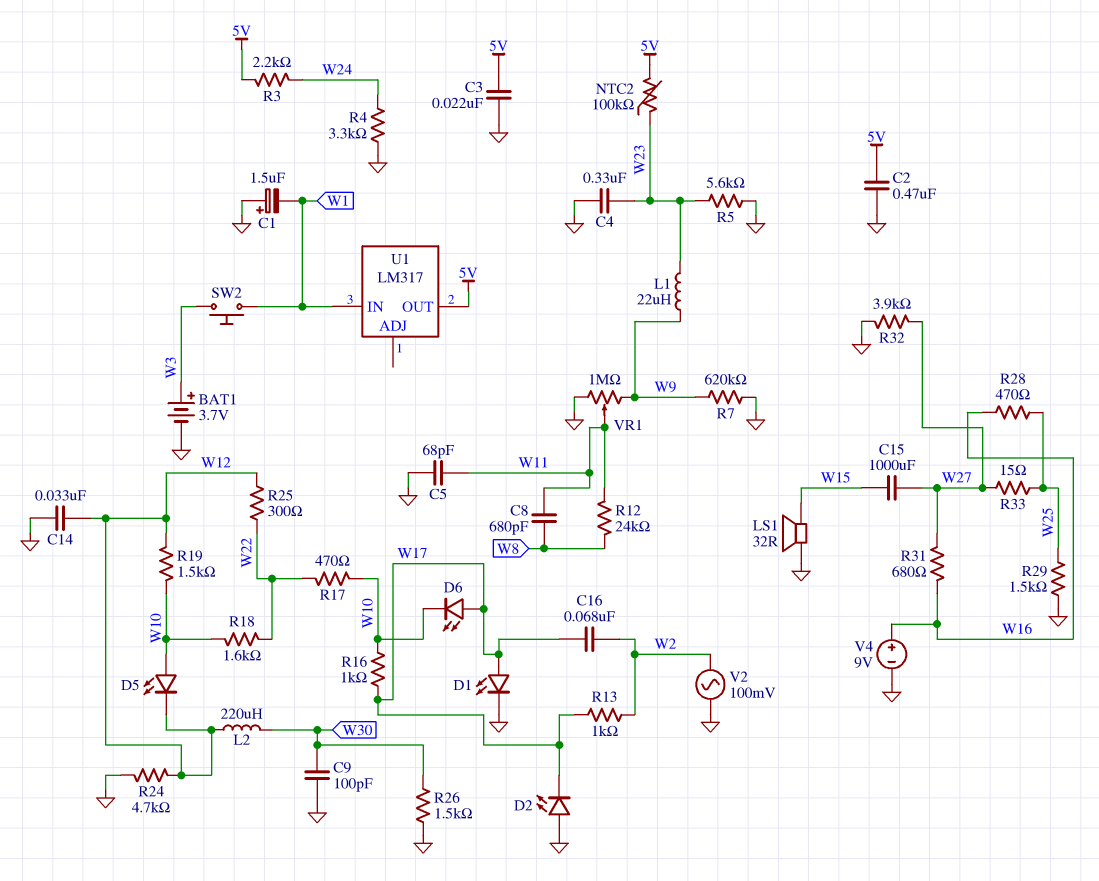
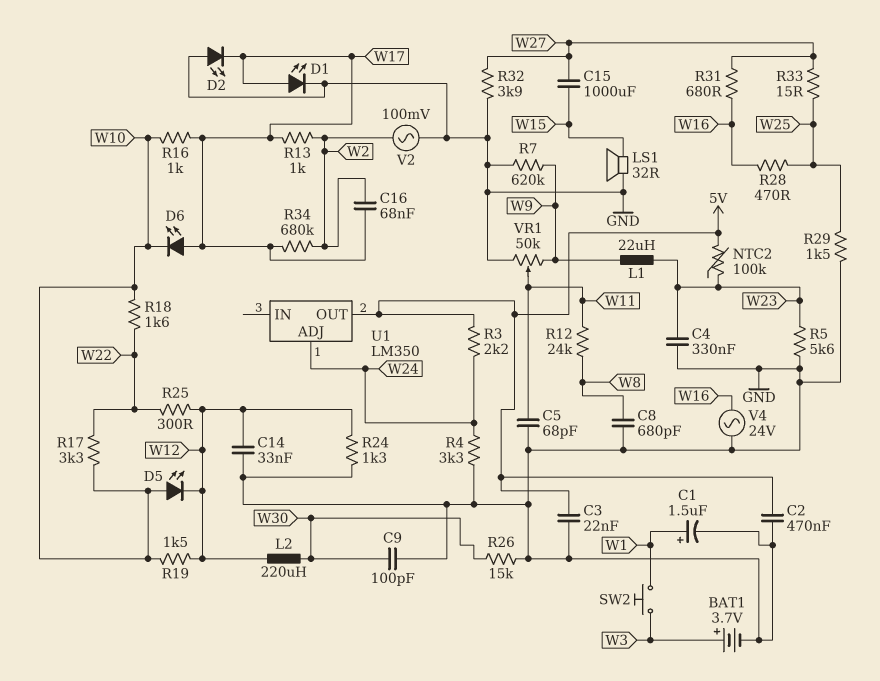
C1: 1.5uF (plus GND, minus W1) -> 1.5uF (plus W1, minus GND)
C8: 680pF (W8, W11) -> 680pF (GND, W8)
R17: 470 (W10, W22) -> 3.3k (W10, W22)
R24: 4.7k (GND, W12) -> 1.3k (GND, W12)
R26: 1.5k (GND, W30) -> 15k (GND, W30)
R34: none -> 680k (W2, W17)
U1: LM317 -> LM350
U1 pin ADJ: none -> W24
U1 pin IN: W1 -> none
V4: 9V (plus W16, minus GND) -> AC 24V (GND, W16)
VR1: 1M (GND, W9, wiper W11) -> 50k (GND, W9, wiper W11)

